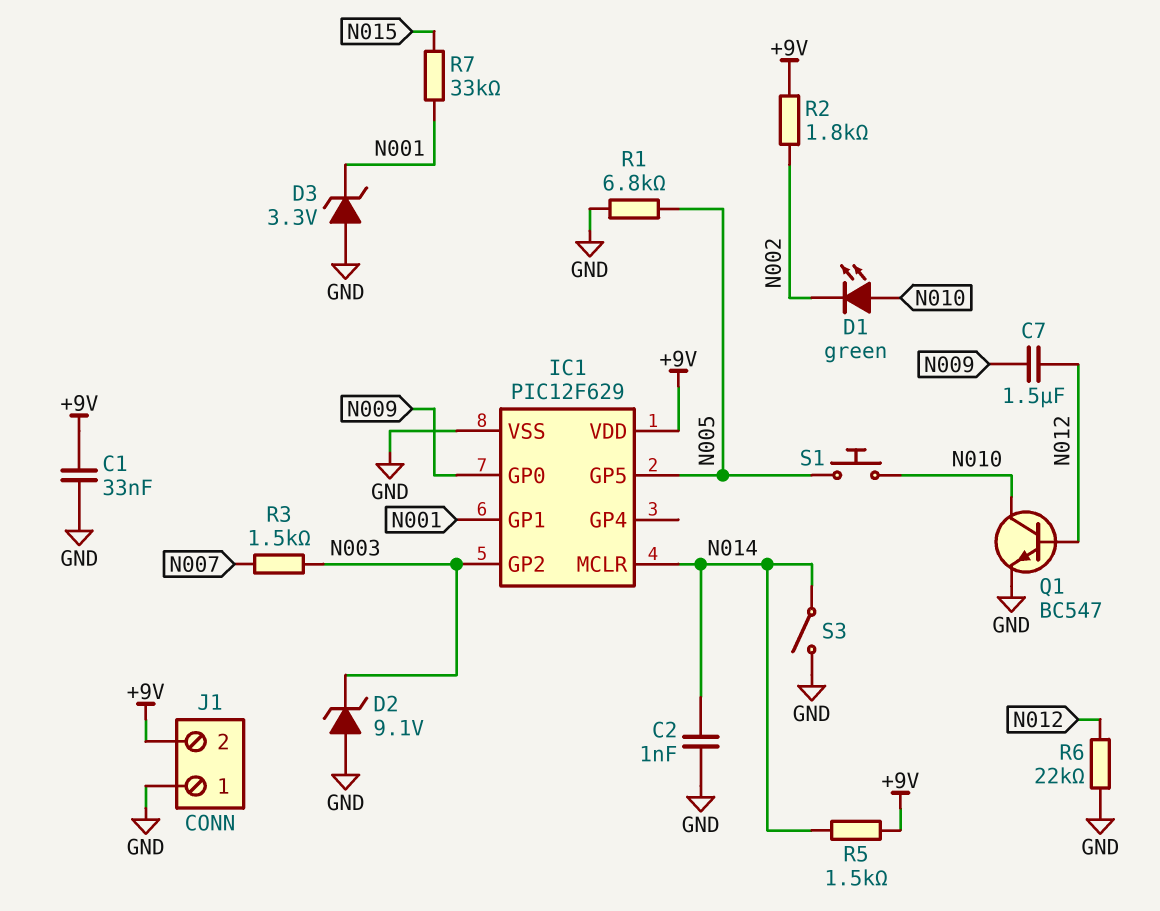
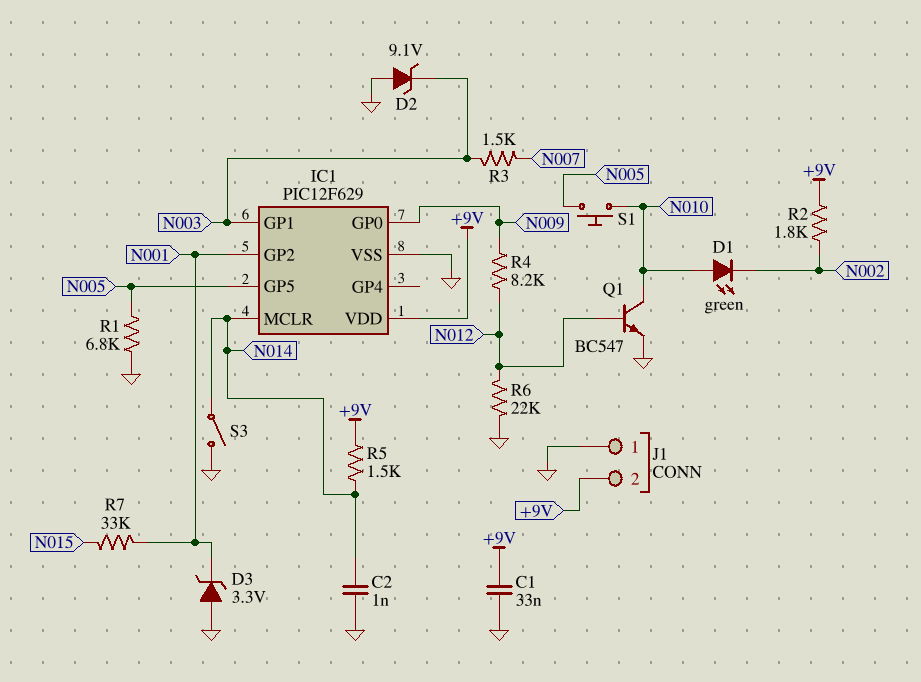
C7: 1.5uF (N009, N012) -> none
IC1 pin GP1: N001 -> N003
IC1 pin GP2: N003 -> N001
R4: none -> 8.2k (N009, N012)

